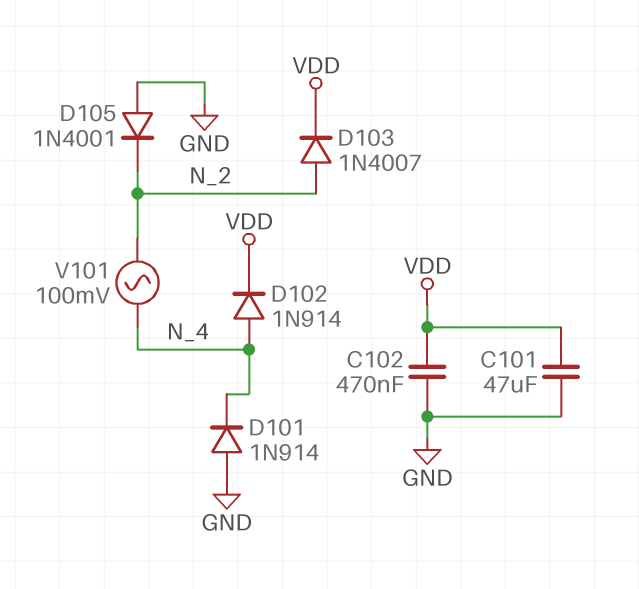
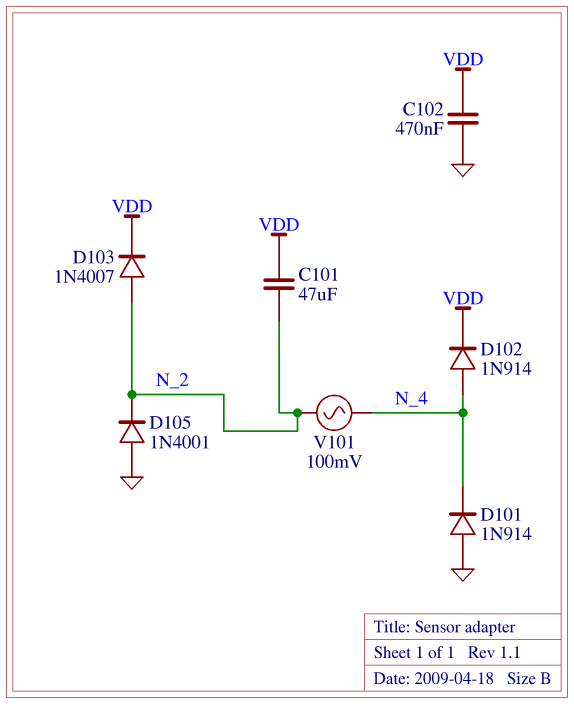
C101: 47uF (GND, VDD) -> 47uF (N_2, VDD)

